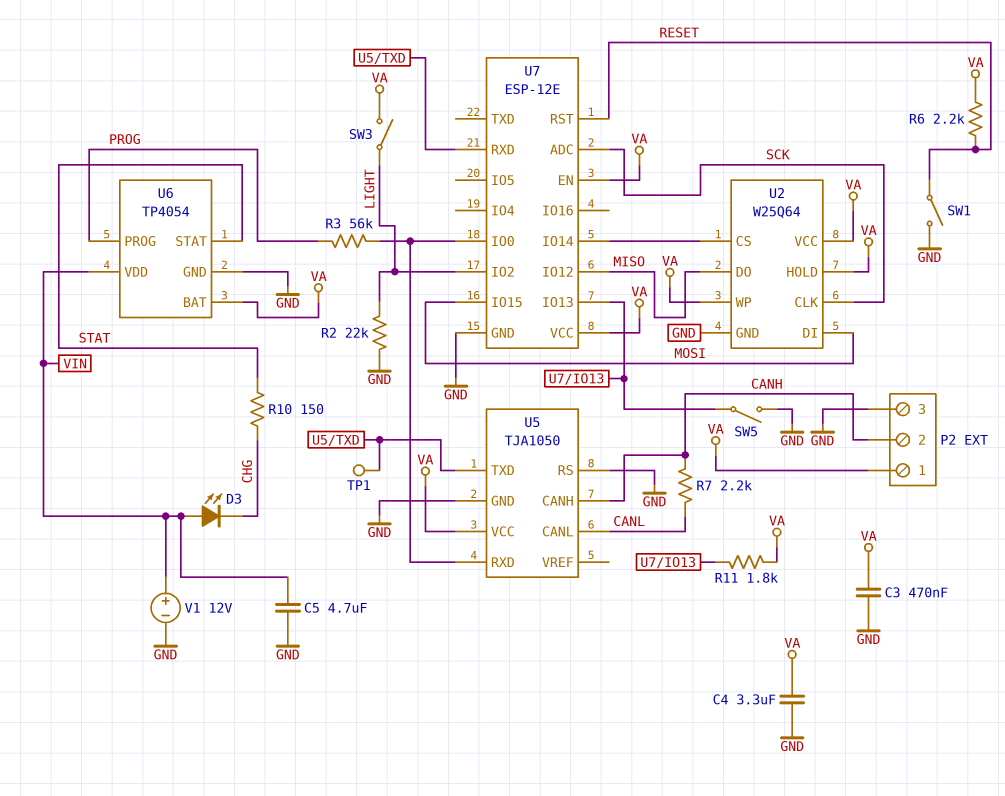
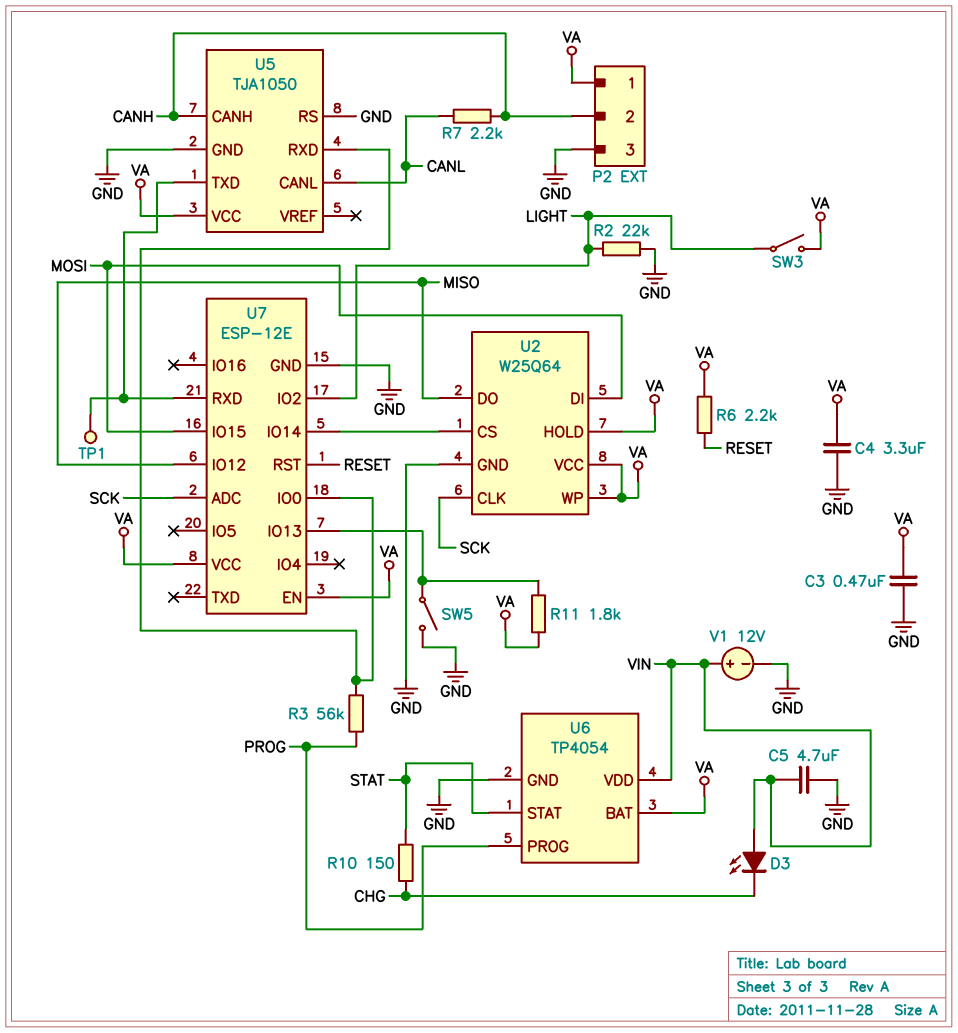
SW1: switch (GND, RESET) -> none

